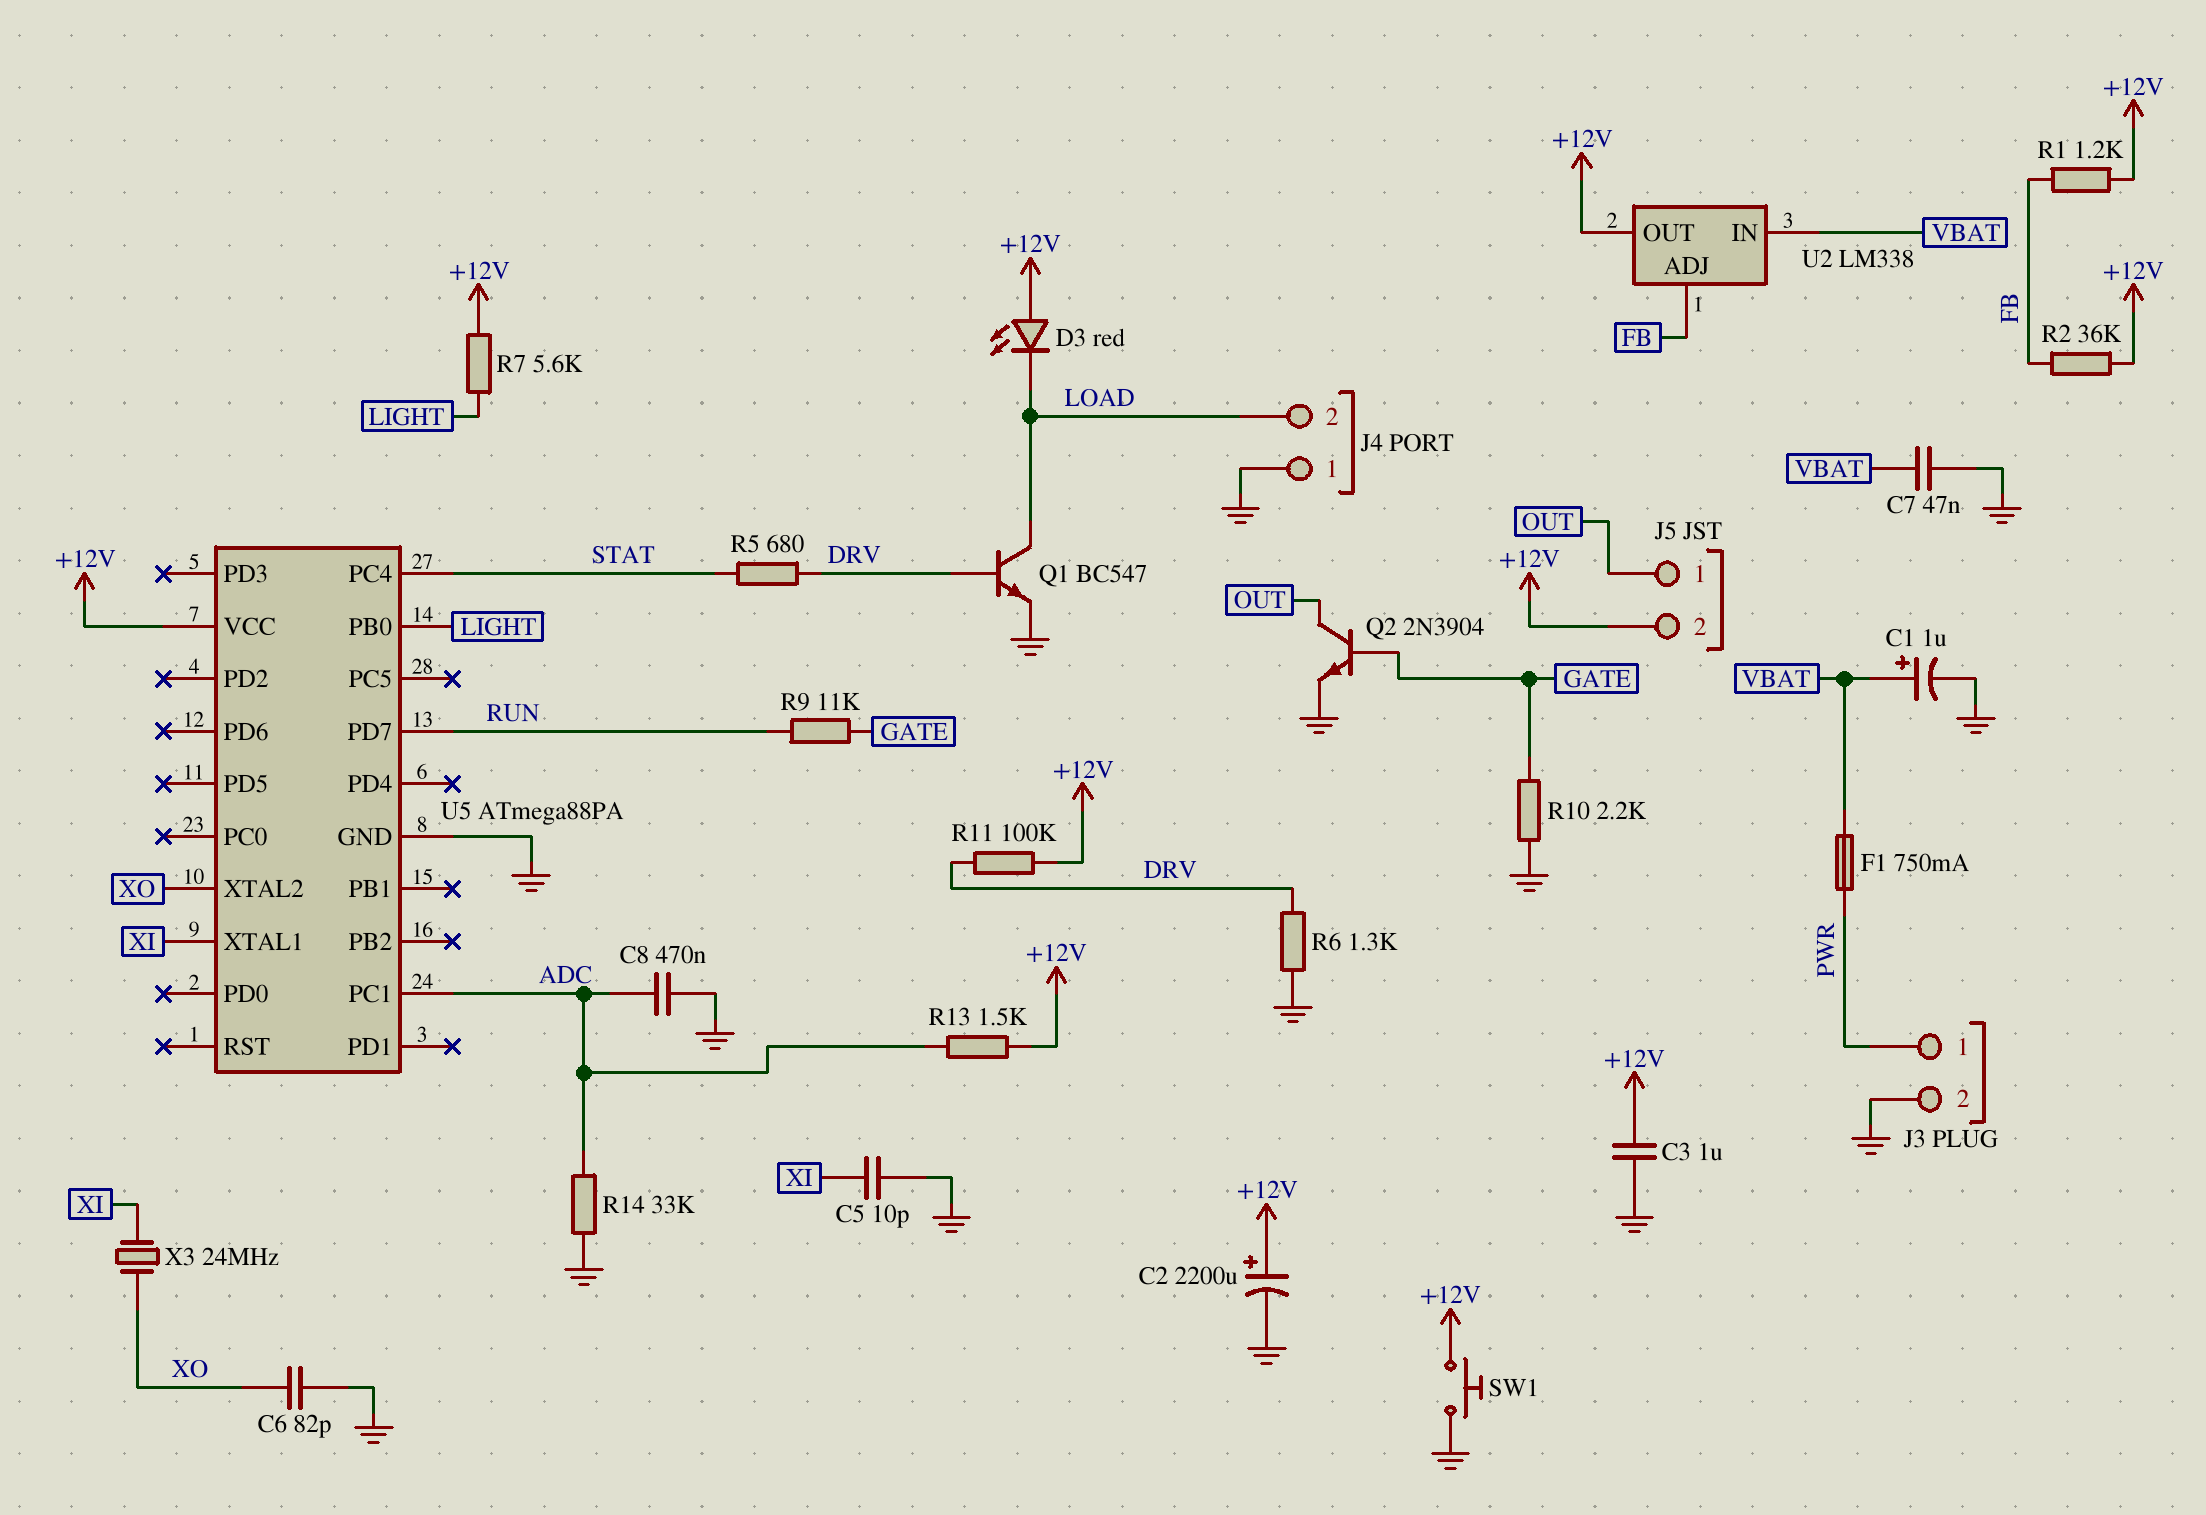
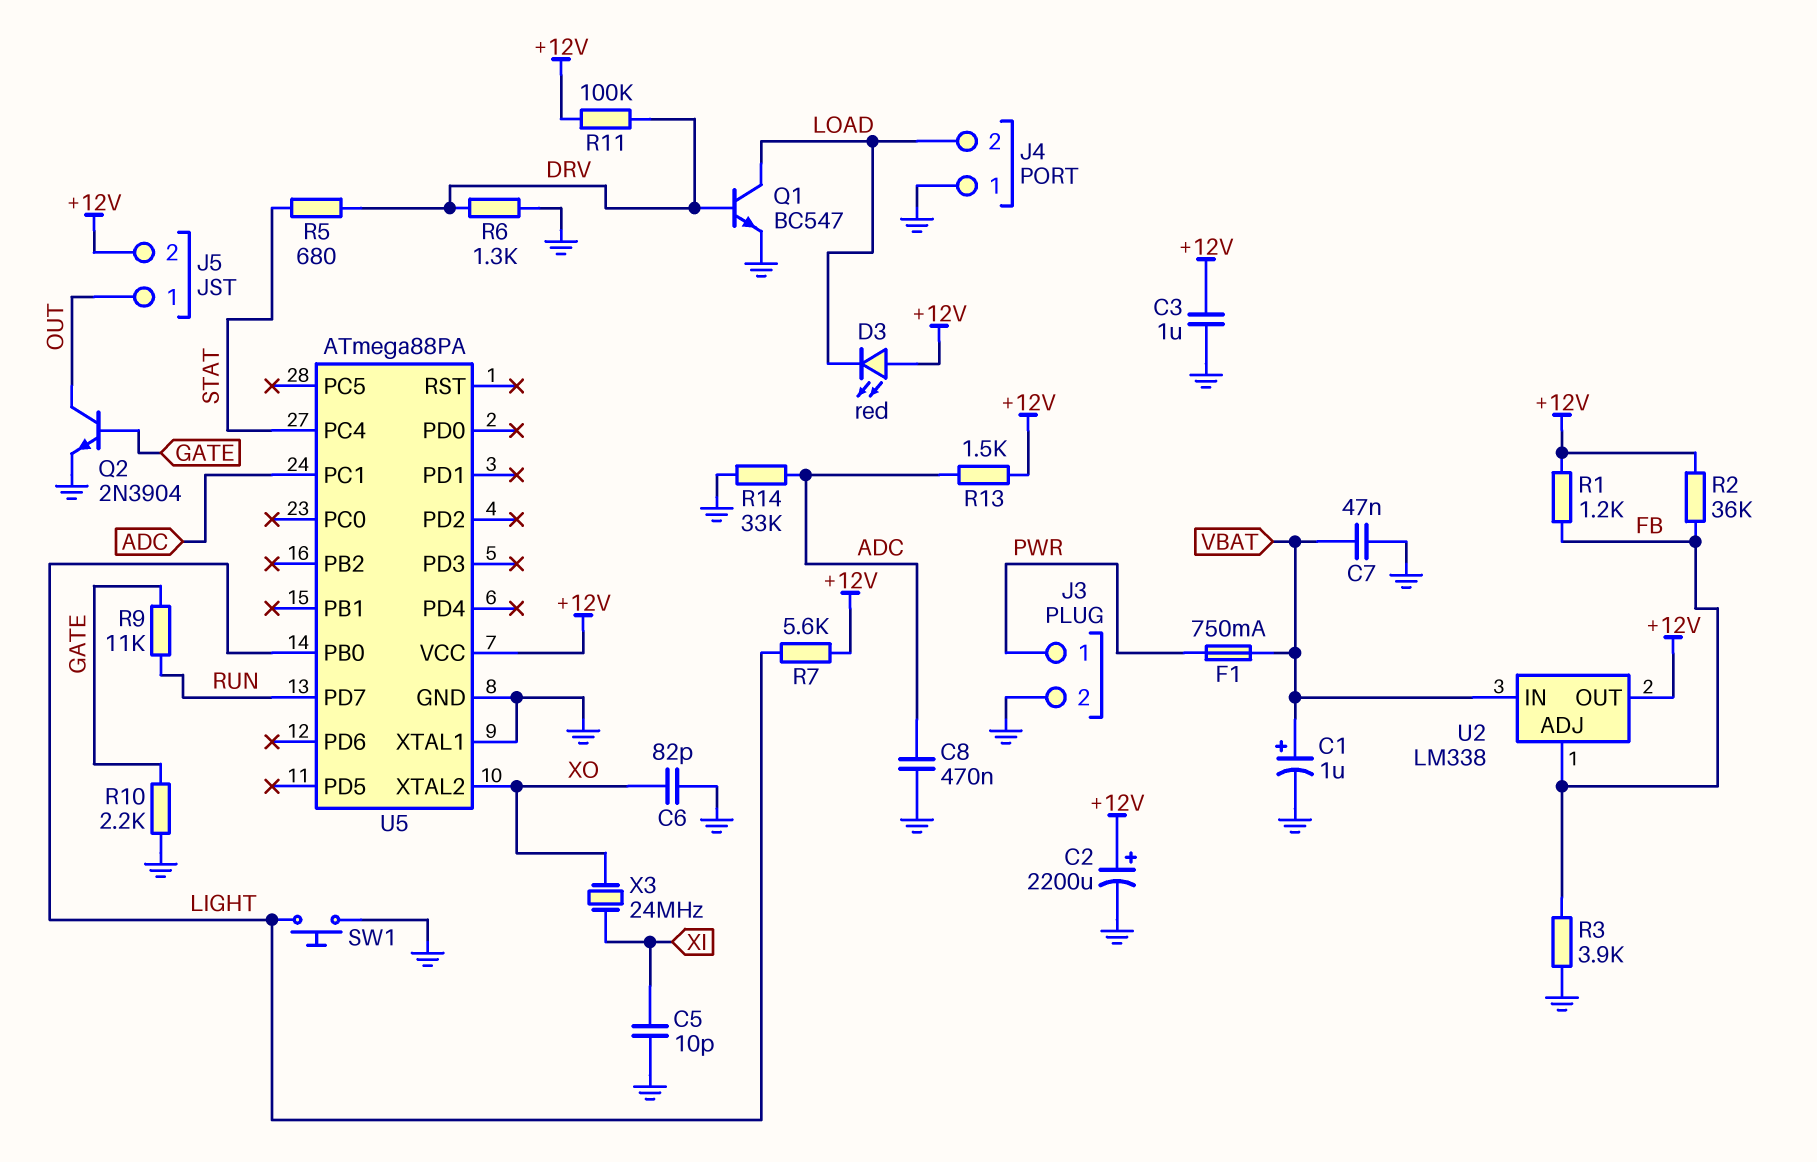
R3: none -> 3.9k (FB, GND)
SW1: button (+12V, GND) -> button (GND, LIGHT)
U5 pin XTAL1: XI -> GND

